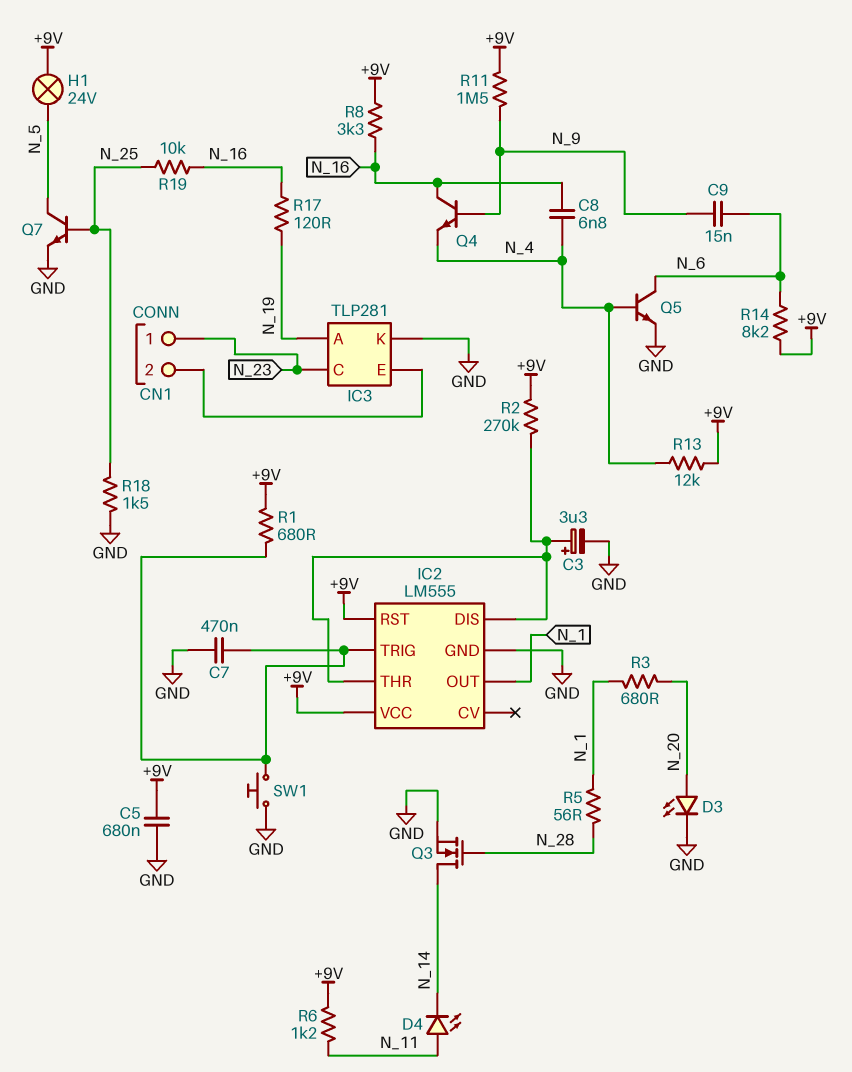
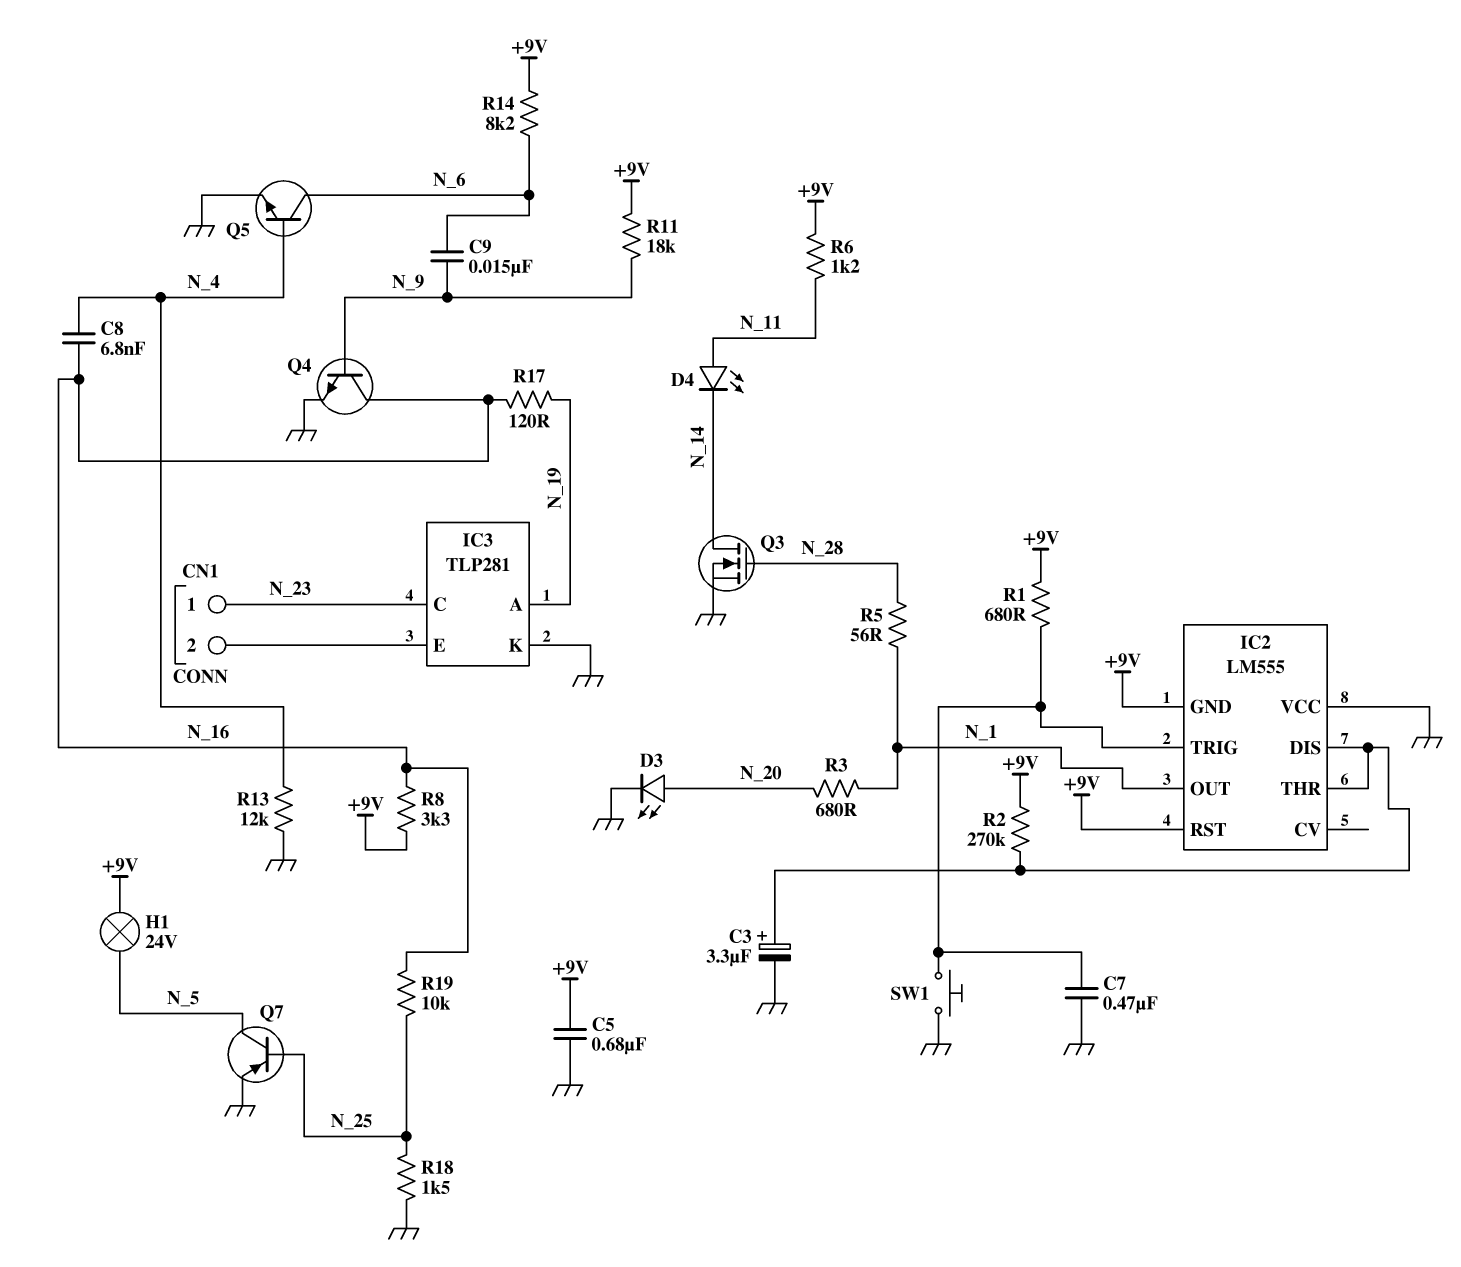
IC2 pin GND: GND -> +9V
IC2 pin VCC: +9V -> GND
Q4: NPN (B N_9, C N_16, E N_4) -> NPN (B N_9, C N_16, E GND)
Q7: NPN (B N_25, C N_5, E GND) -> PNP (B N_25, C N_5, E GND)
R11: 1.5M (+9V, N_9) -> 18k (+9V, N_9)
R13: 12k (+9V, N_4) -> 12k (GND, N_4)

